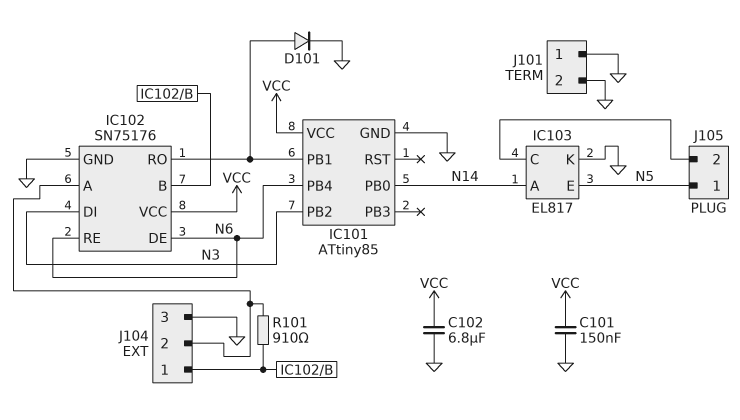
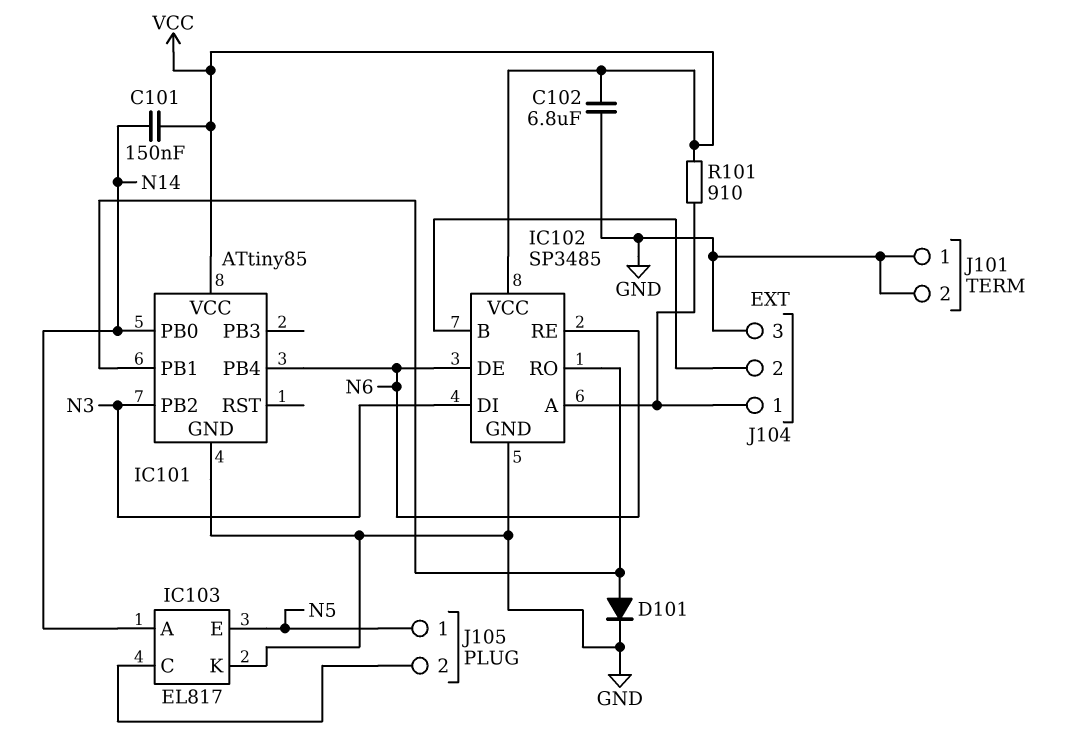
C101: 150nF (GND, VCC) -> 150nF (N14, VCC)
IC102: SN75176 -> SP3485
J104 pin 1: IC102/B -> IC102/A
J104 pin 2: IC102/A -> IC102/B
R101: 910 (IC102/A, IC102/B) -> 910 (IC102/A, VCC)

